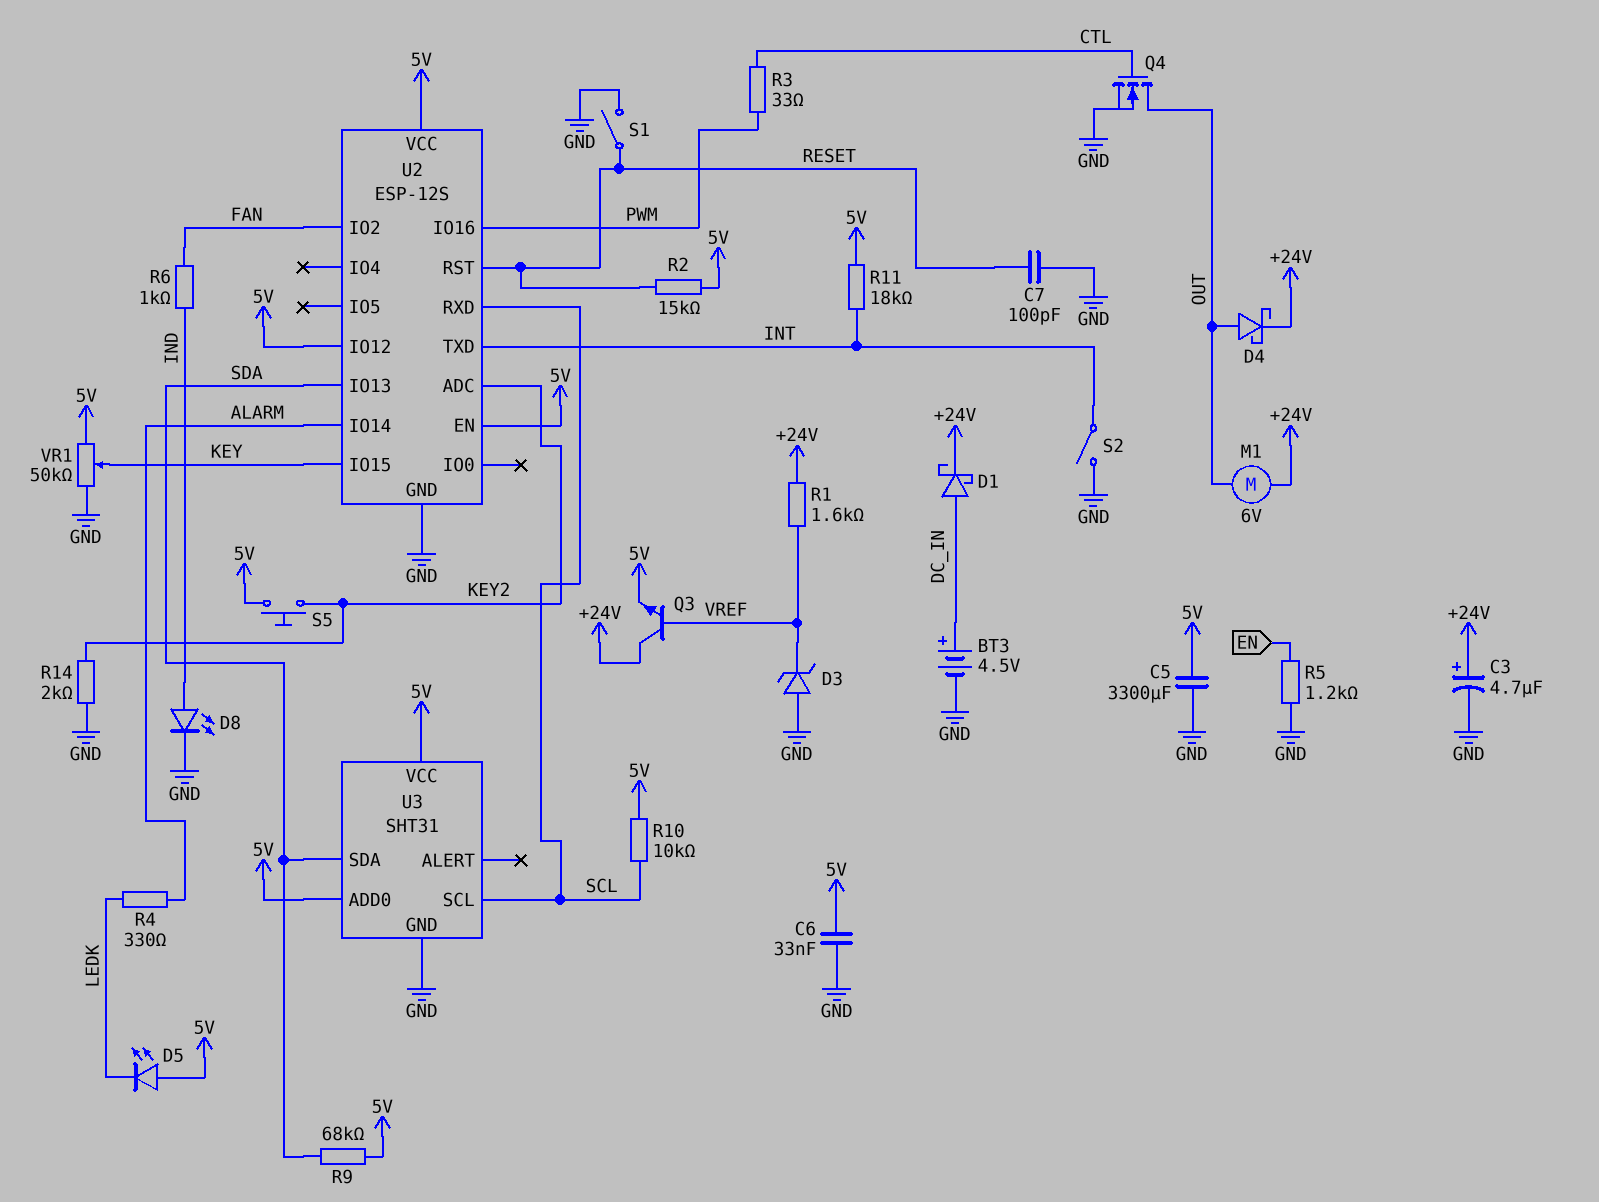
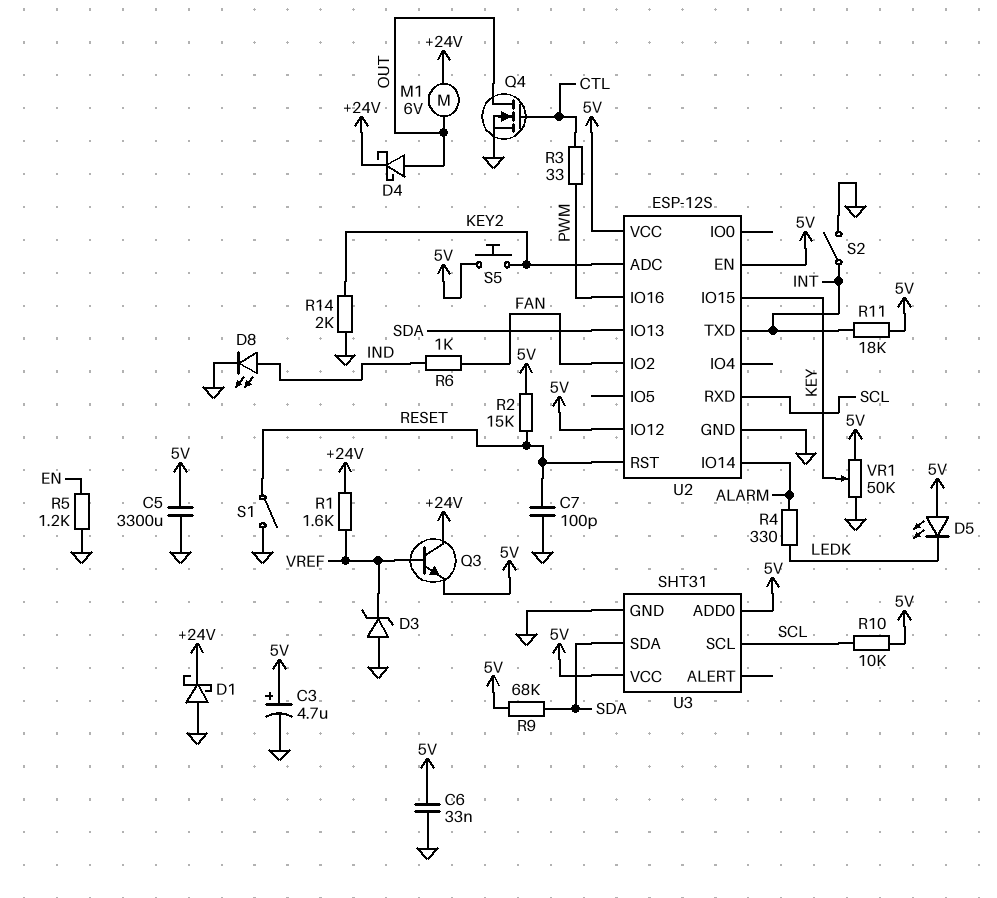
BT3: 4.5V (plus DC_IN, minus GND) -> none
C3: 4.7uF (plus +24V, minus GND) -> 4.7uF (plus 5V, minus GND)
D1: schottky (A DC_IN, K +24V) -> schottky (A GND, K +24V)

